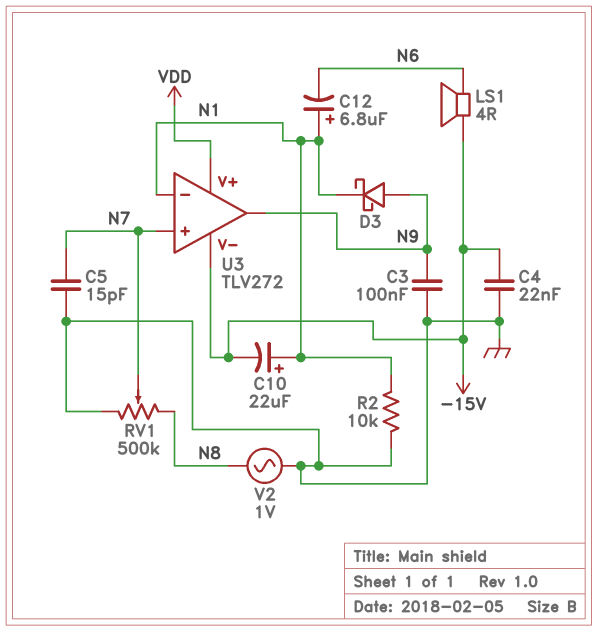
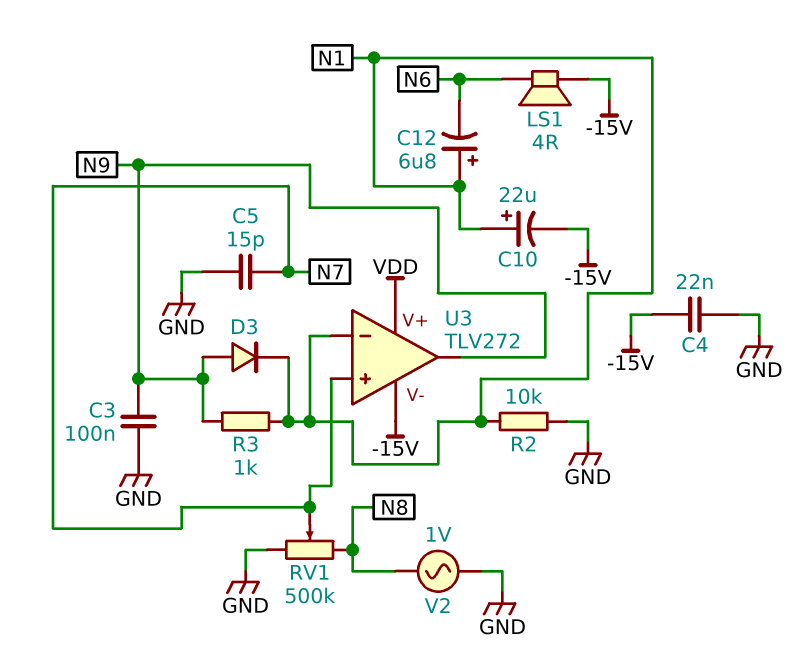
D3: schottky (A N9, K N1) -> diode (A N9, K N1)
R3: none -> 1k (N1, N9)

